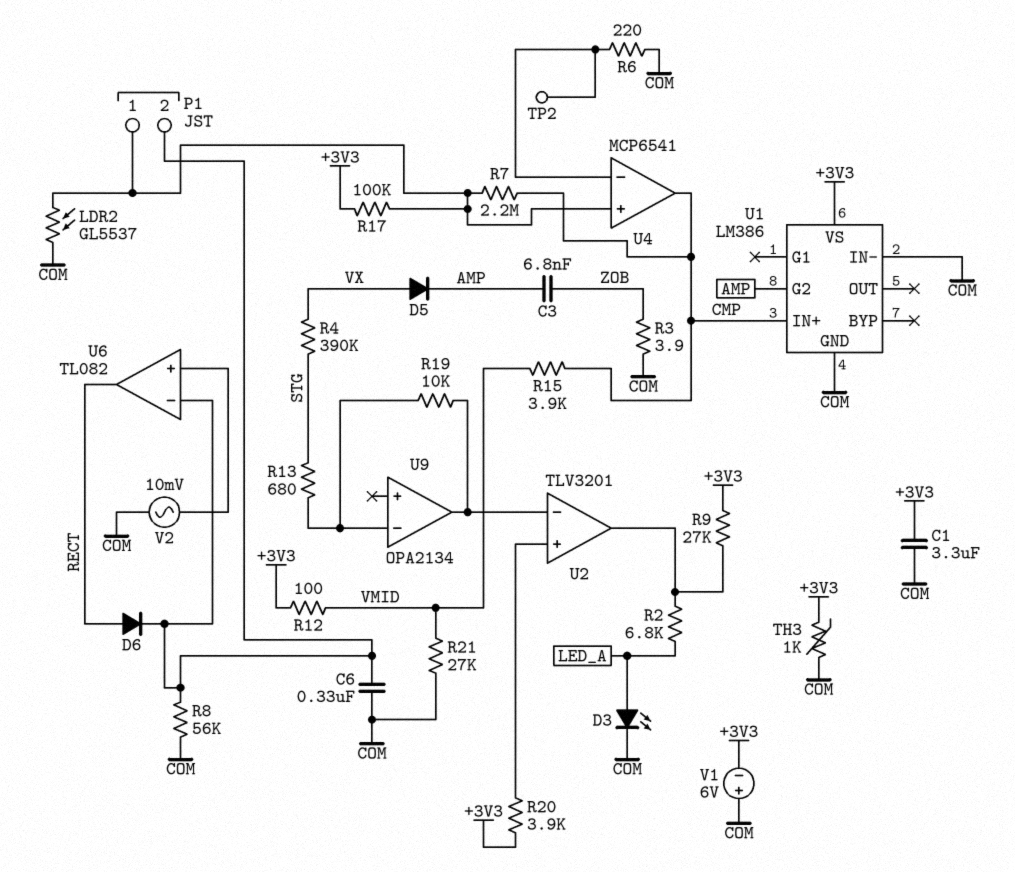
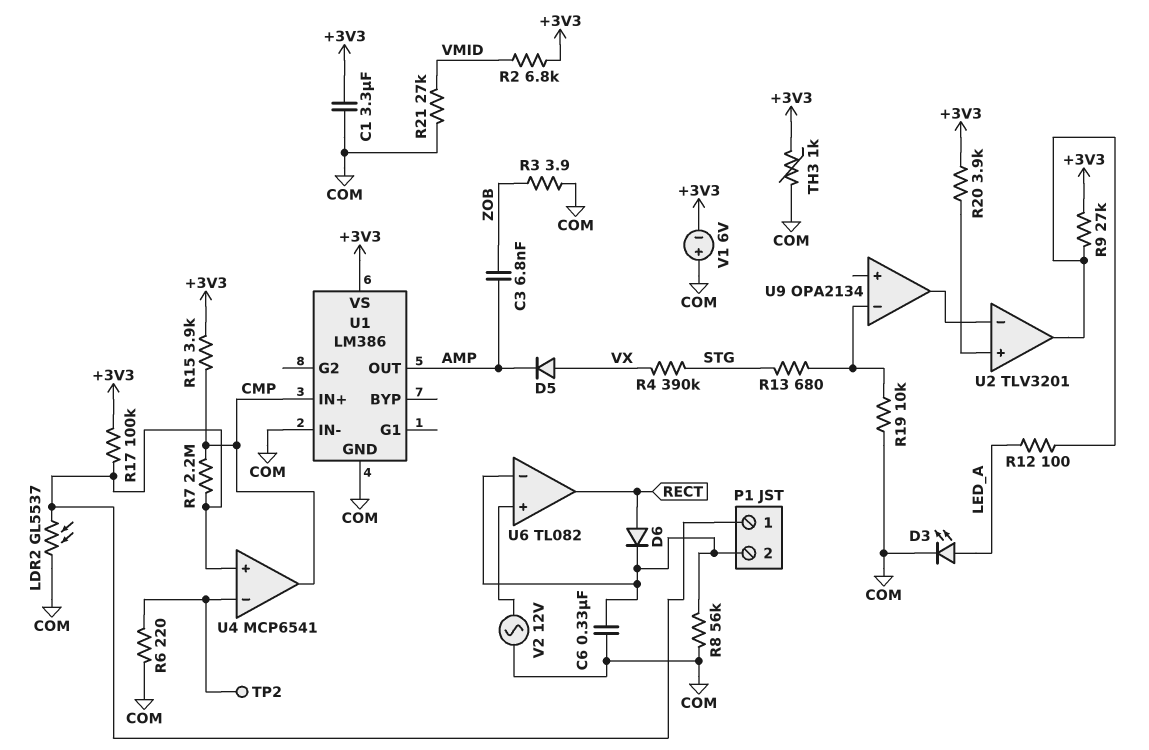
R2: 6.8k (LED_A, U2/out) -> 6.8k (+3V3, VMID)
R12: 100 (+3V3, VMID) -> 100 (LED_A, U2/out)
R15: 3.9k (CMP, VMID) -> 3.9k (+3V3, CMP)
R19: 10k (U2/in-, U9/in-) -> 10k (COM, U9/in-)
U1 pin G2: AMP -> none
U1 pin OUT: none -> AMP
V2: AC 10mV (COM, U6/in+) -> AC 12V (COM, U6/in+)

